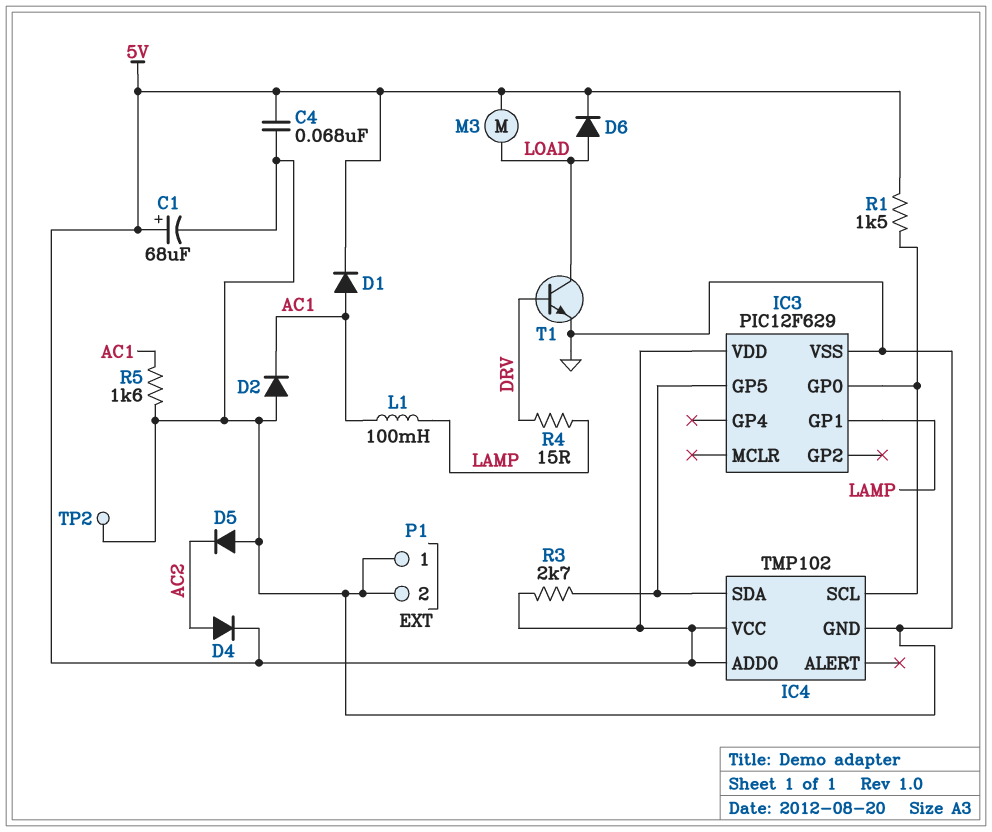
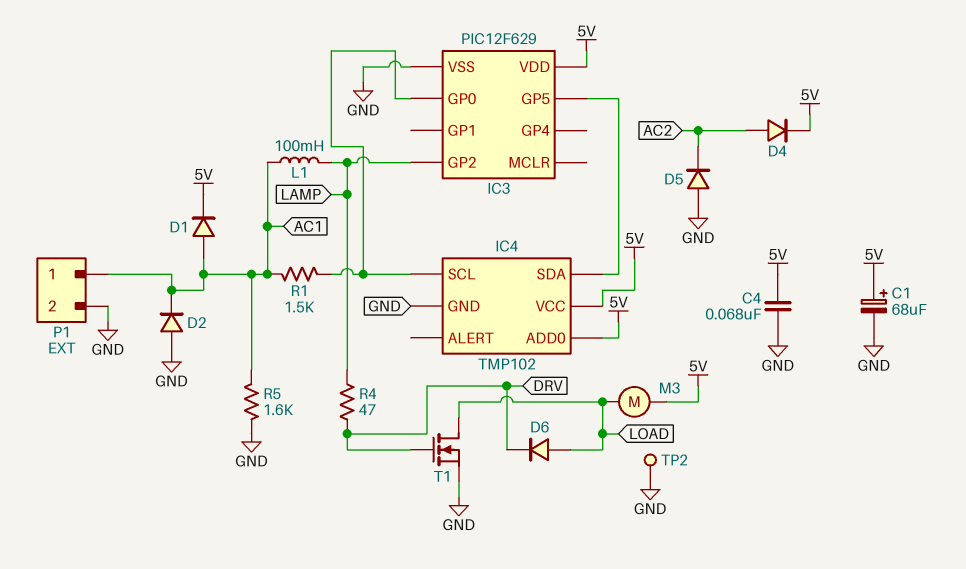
D6: diode (A LOAD, K 5V) -> diode (A LOAD, K DRV)
IC3 pin GP1: LAMP -> none
IC3 pin GP2: none -> LAMP
P1 pin 1: GND -> AC1
R1: 1.5k (5V, IC3/GP0) -> 1.5k (AC1, IC3/GP0)
R3: 2.7k (5V, IC3/GP5) -> none
R4: 15 (DRV, LAMP) -> 47 (DRV, LAMP)
T1: NPN (B DRV, C LOAD, E GND) -> NMOS (G DRV, D LOAD, S GND)

